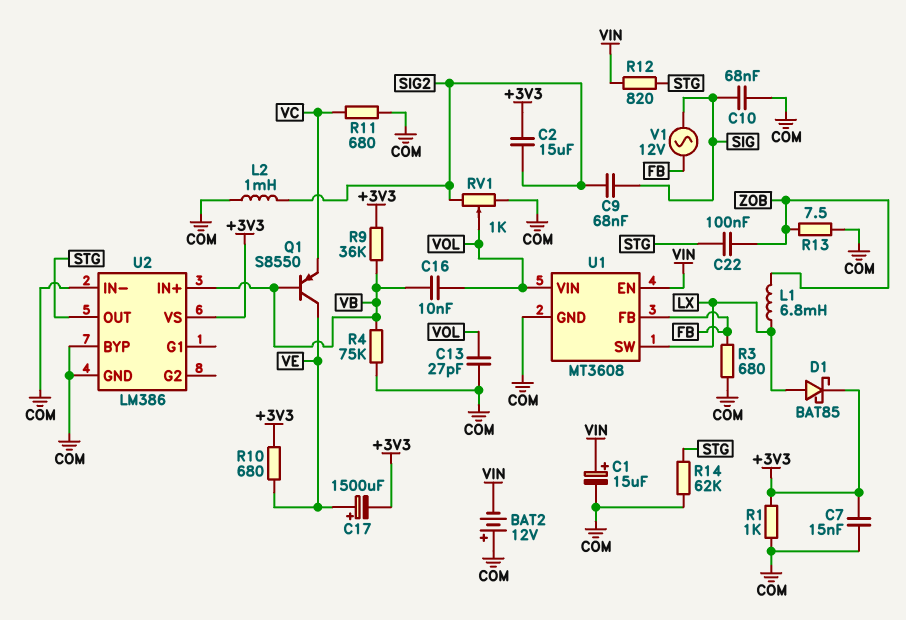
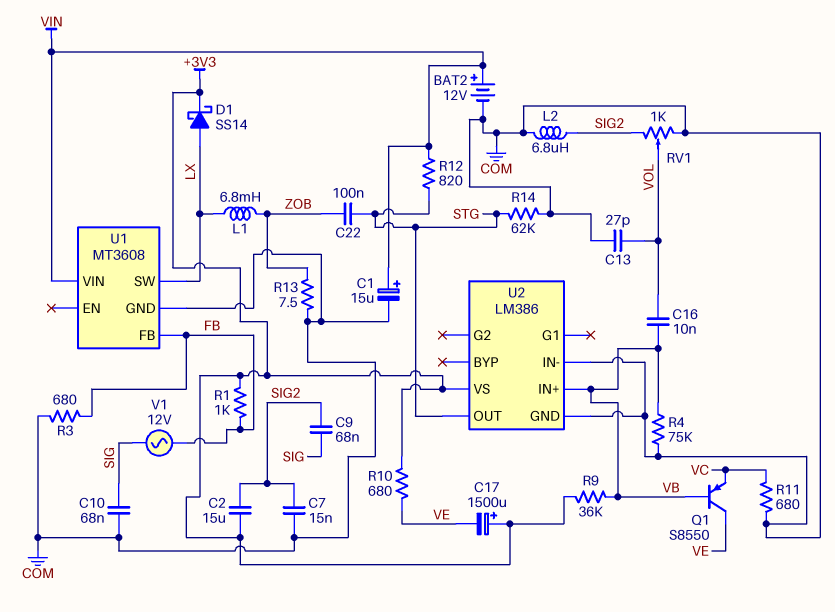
BAT2: 12V (plus COM, minus VIN) -> 12V (plus VIN, minus COM)
C7: 15nF (+3V3, COM) -> 15nF (COM, SIG2)
C17: 1500uF (plus VE, minus +3V3) -> 1500uF (plus +3V3, minus VE)
D1: schottky BAT85 (A LX, K +3V3) -> schottky SS14 (A LX, K +3V3)
L2: 1mH (COM, SIG2) -> 6.8uH (COM, SIG2)
R1: 1k (+3V3, COM) -> 1k (+3V3, FB)
U1 pin EN: VIN -> none
U1 pin VIN: VOL -> VIN
U2 pin BYP: COM -> none

